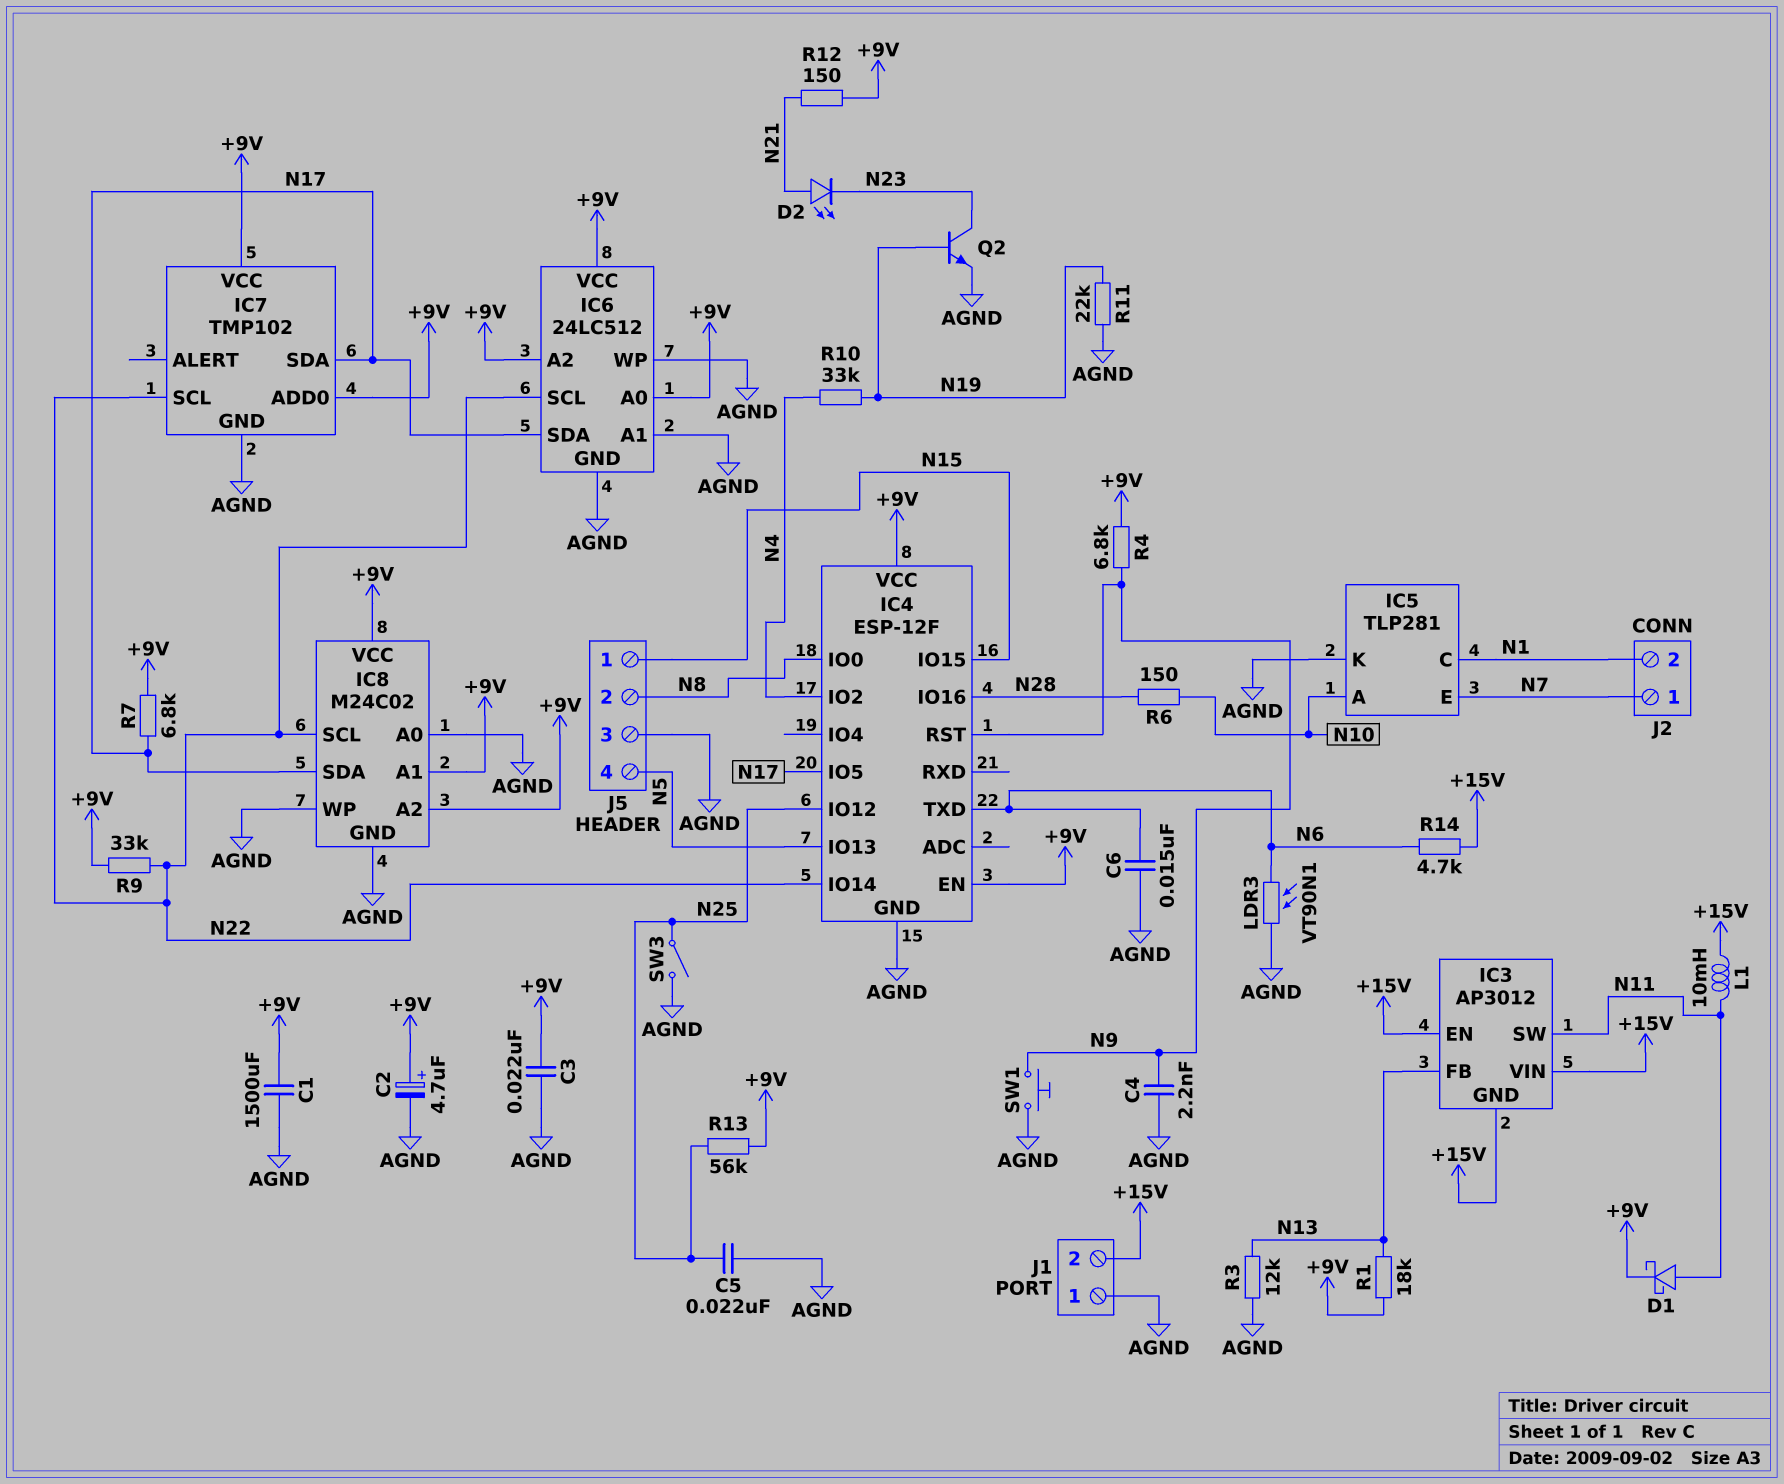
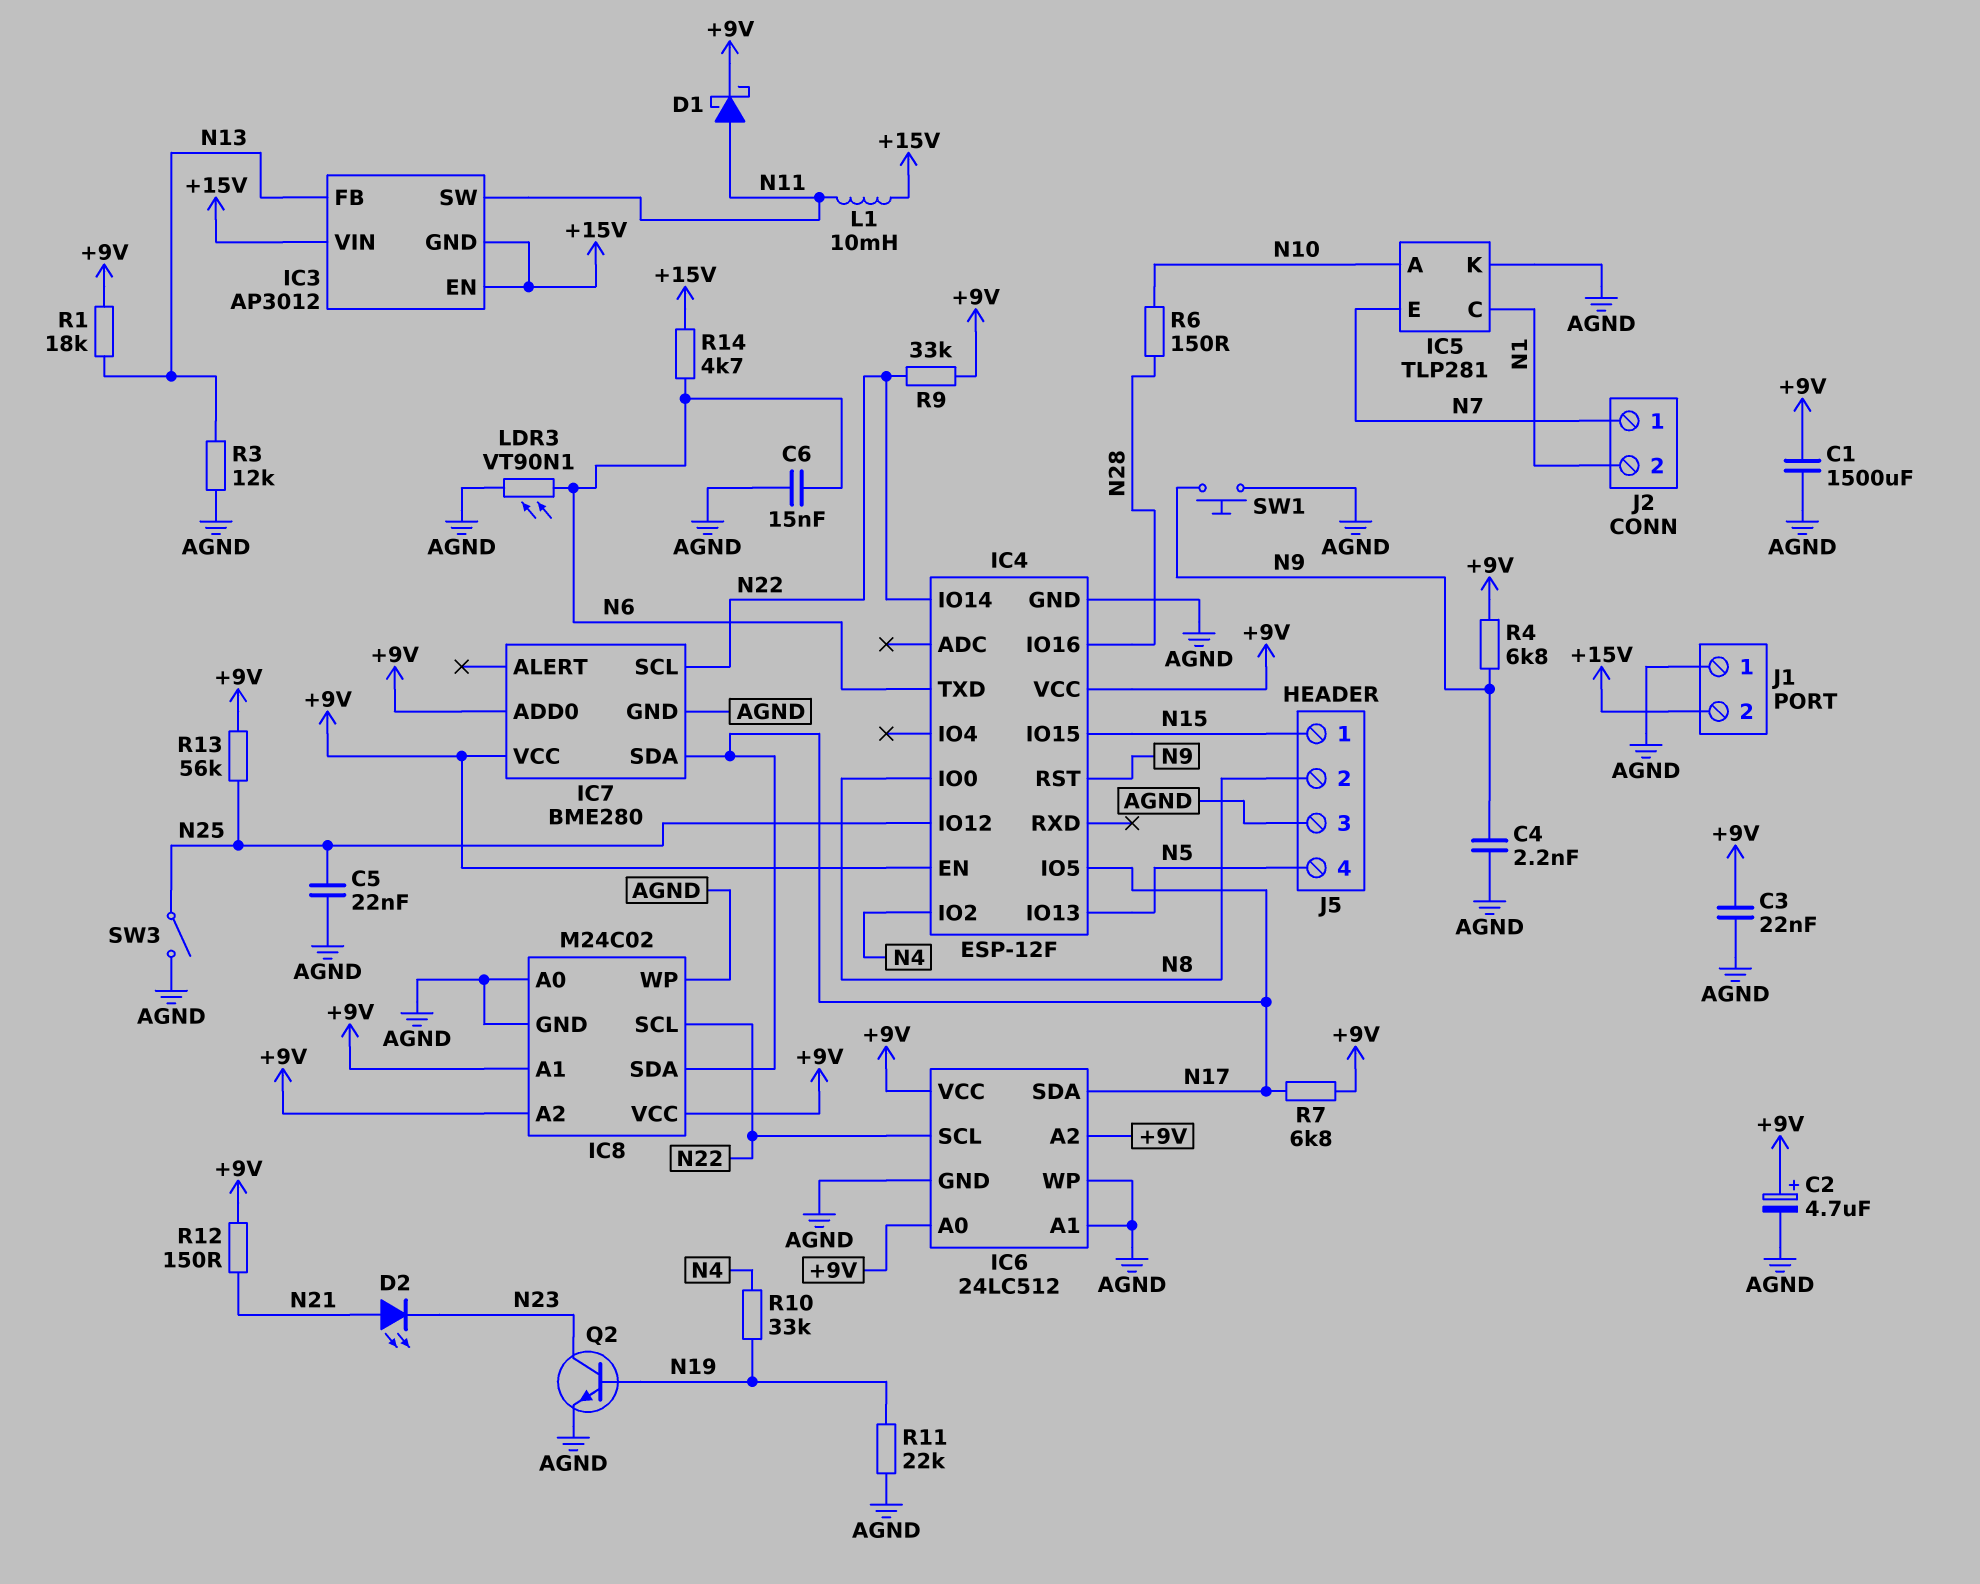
IC7: TMP102 -> BME280

